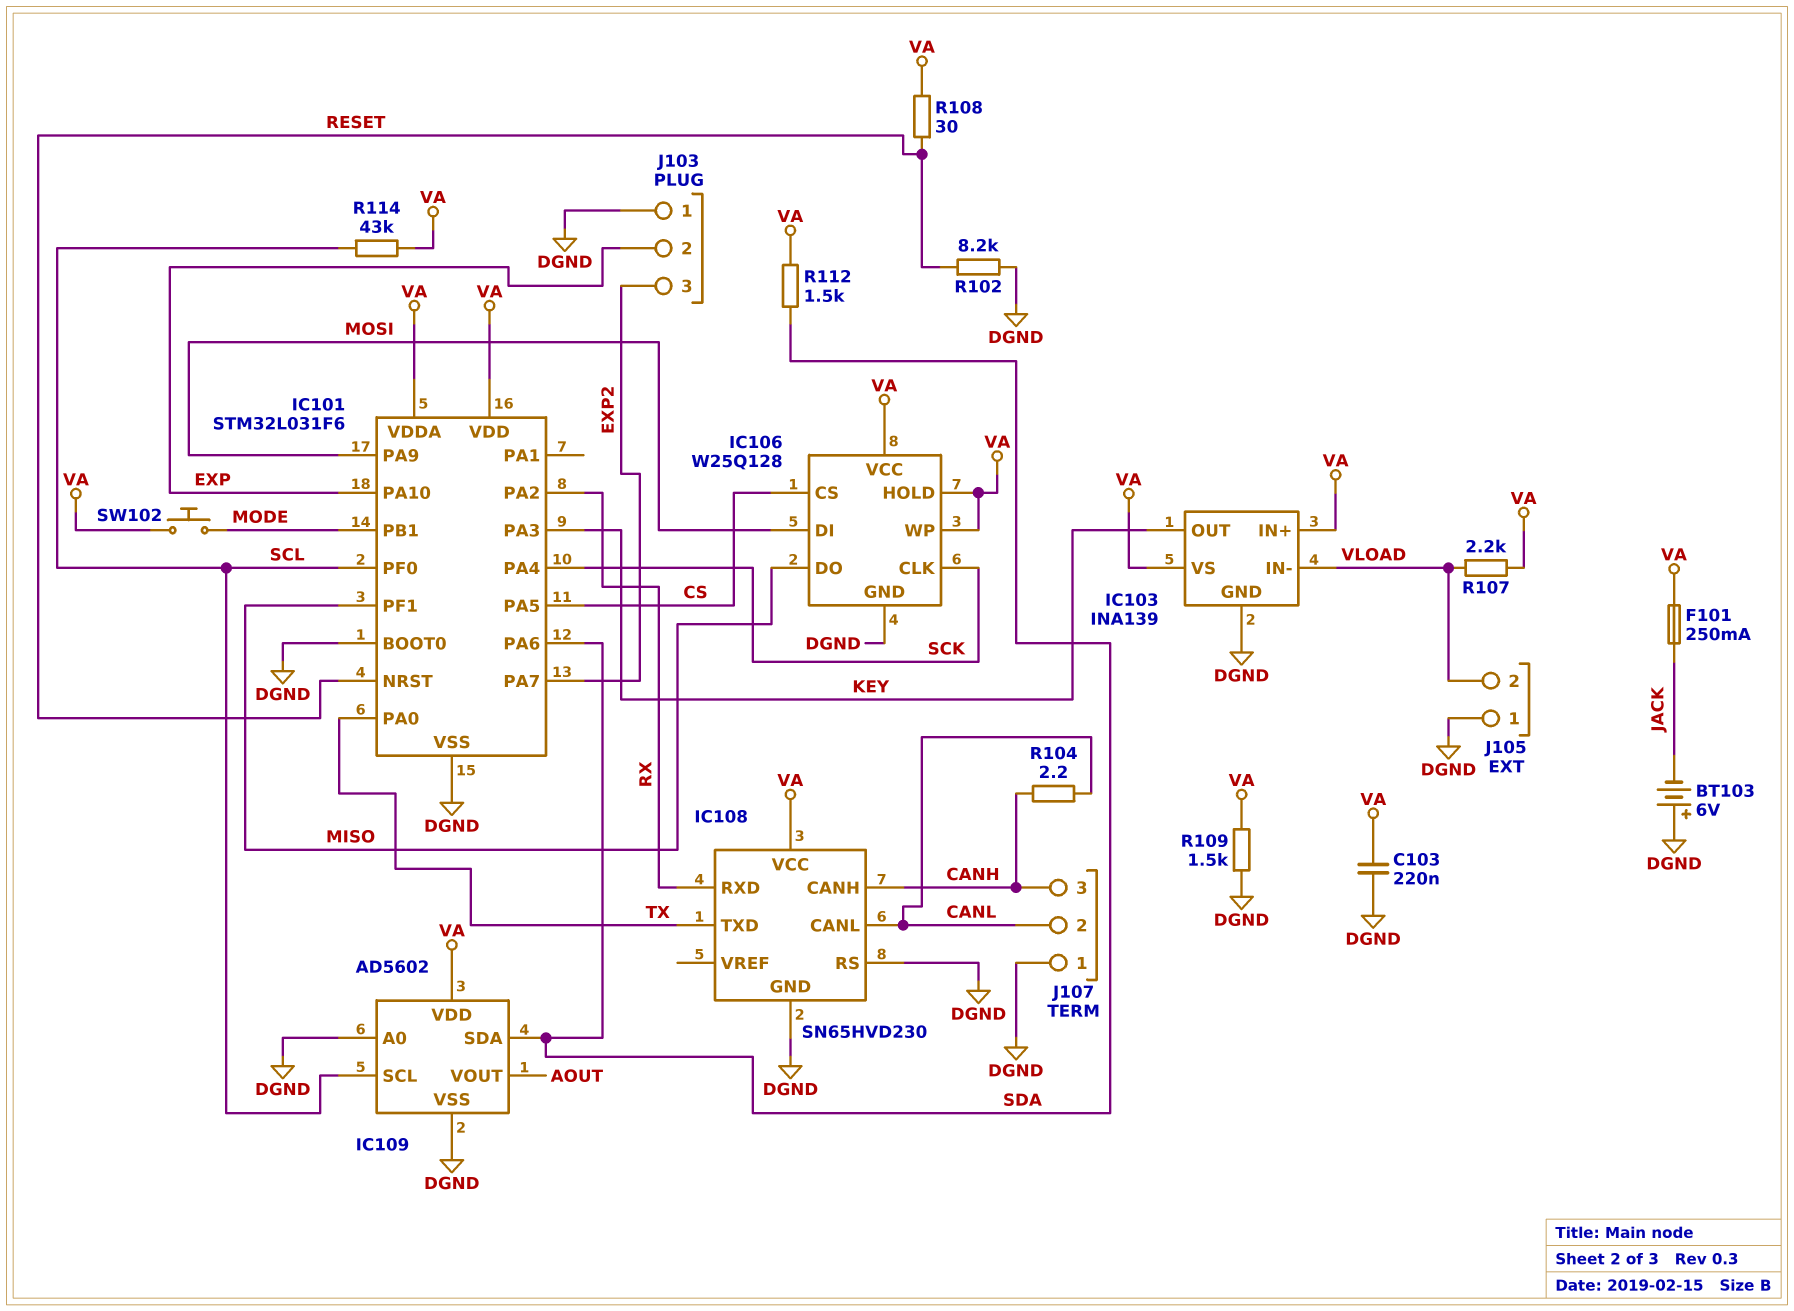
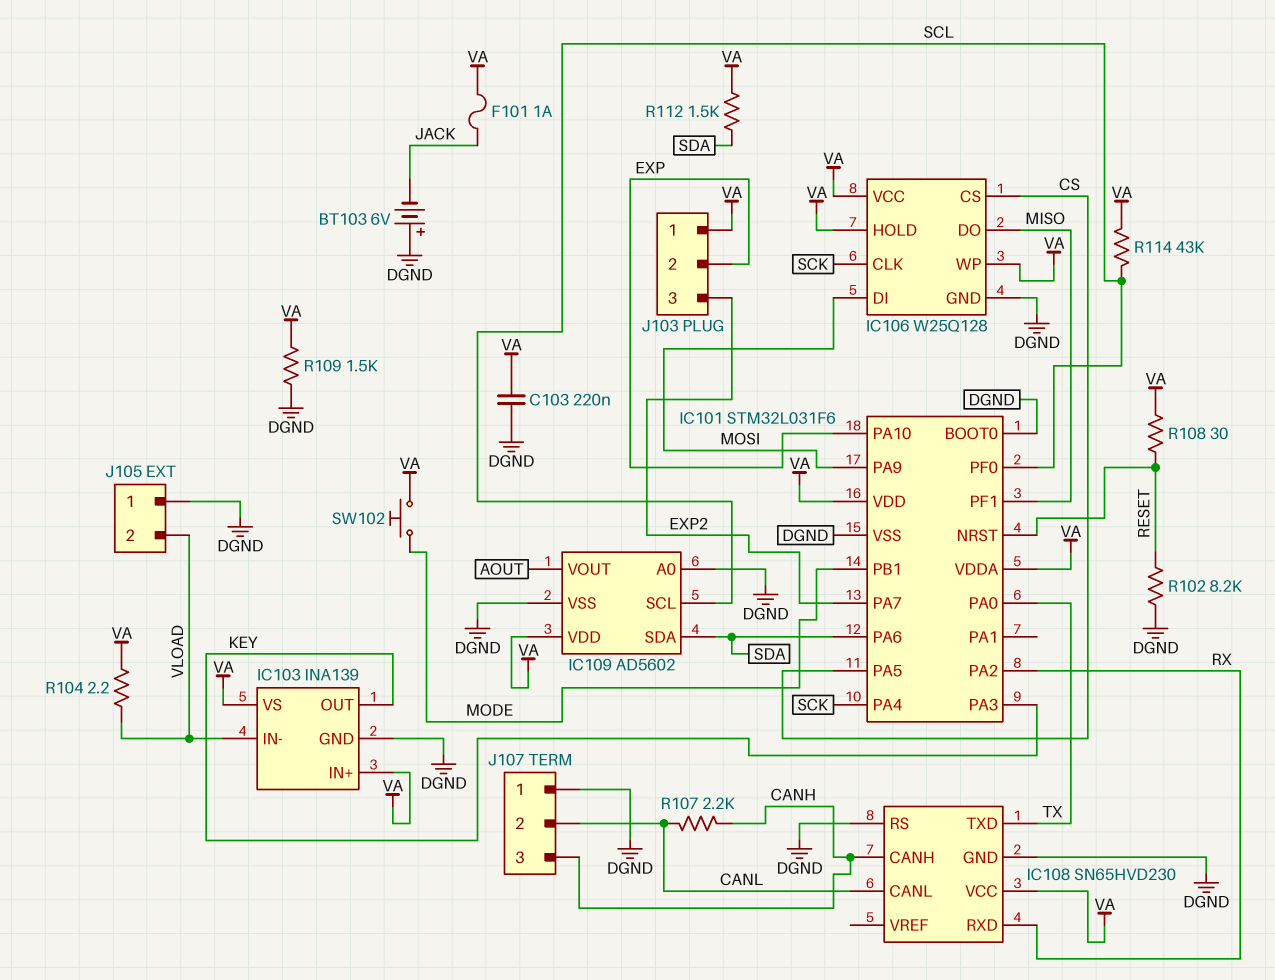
F101: 250mA (JACK, VA) -> 1A (JACK, VA)
J103 pin 1: DGND -> VA
R104: 2.2 (CANH, CANL) -> 2.2 (VA, VLOAD)
R107: 2.2k (VA, VLOAD) -> 2.2k (CANH, CANL)

